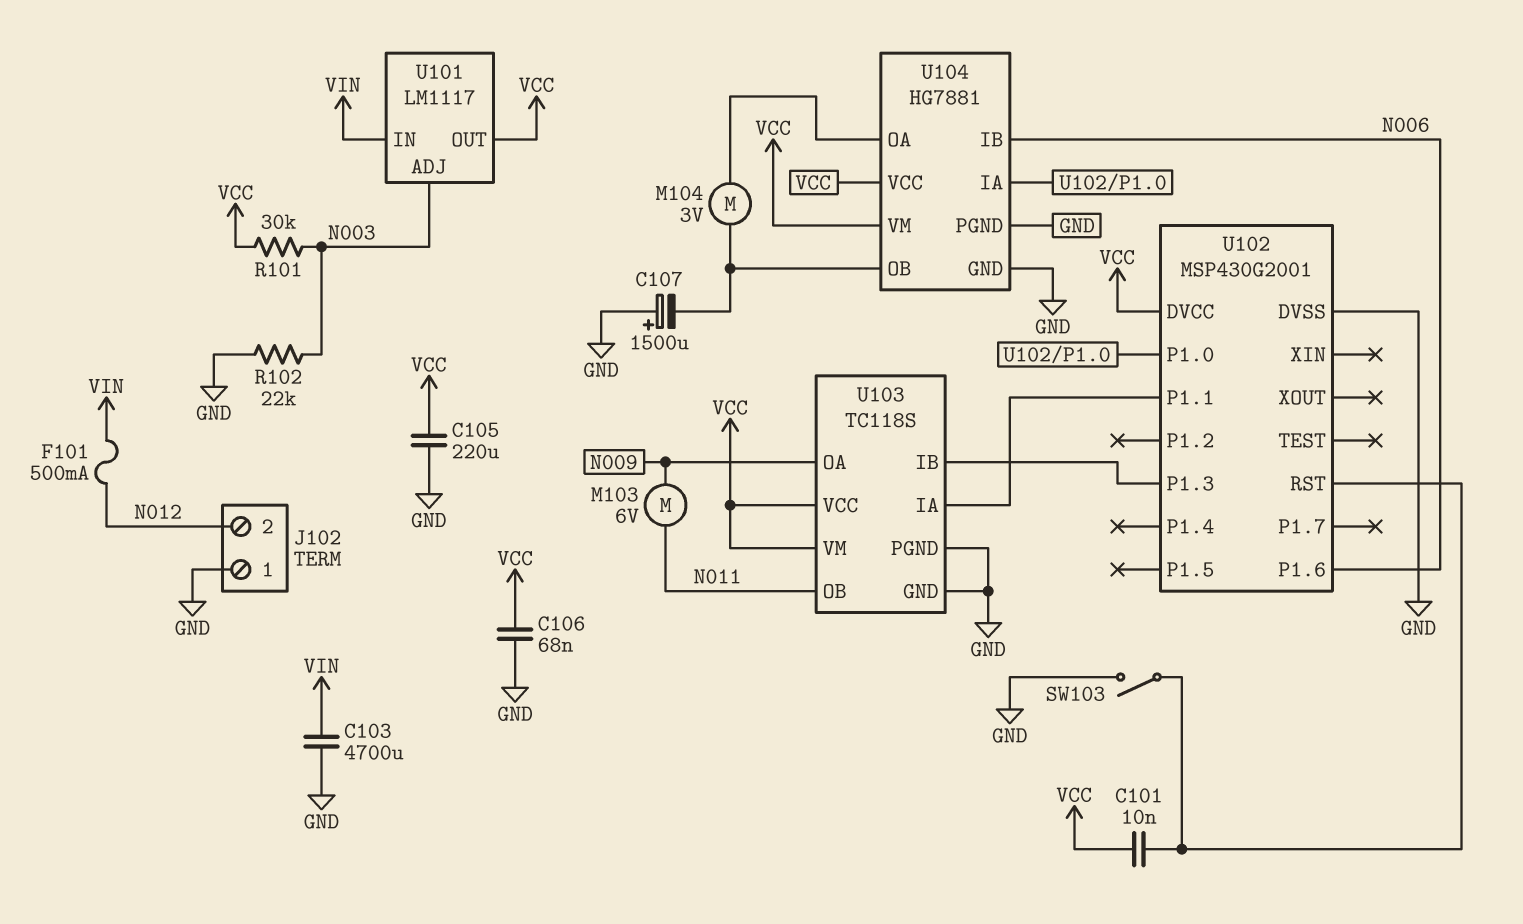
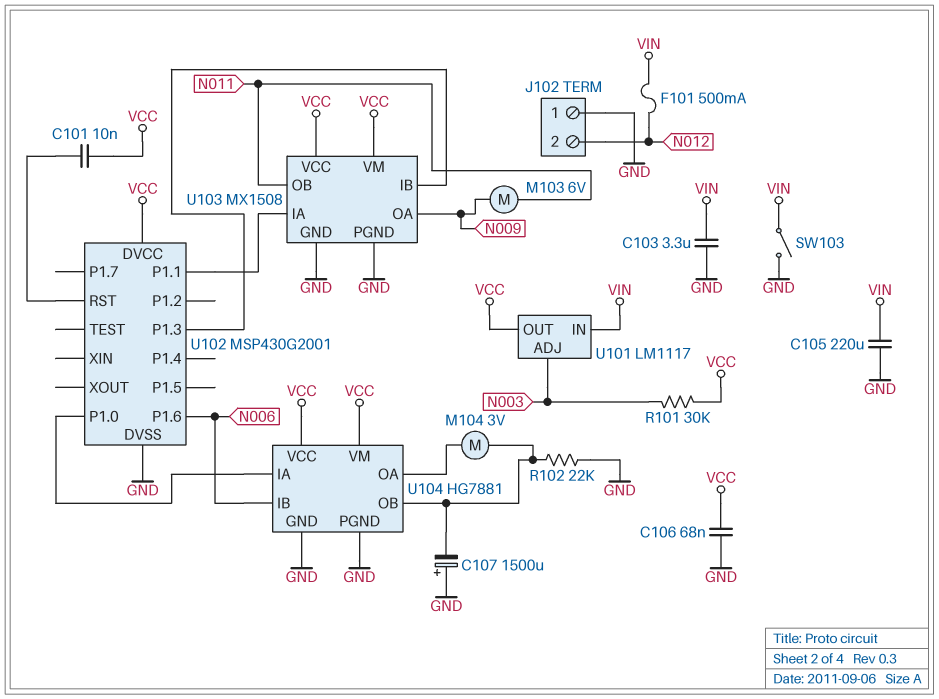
C103: 4700uF (GND, VIN) -> 3.3uF (GND, VIN)
C105: 220uF (GND, VCC) -> 220uF (GND, VIN)
R102: 22k (GND, N003) -> 22k (GND, U104/OB)
SW103: switch (GND, U102/RST) -> switch (GND, VIN)
U103: TC118S -> MX1508

